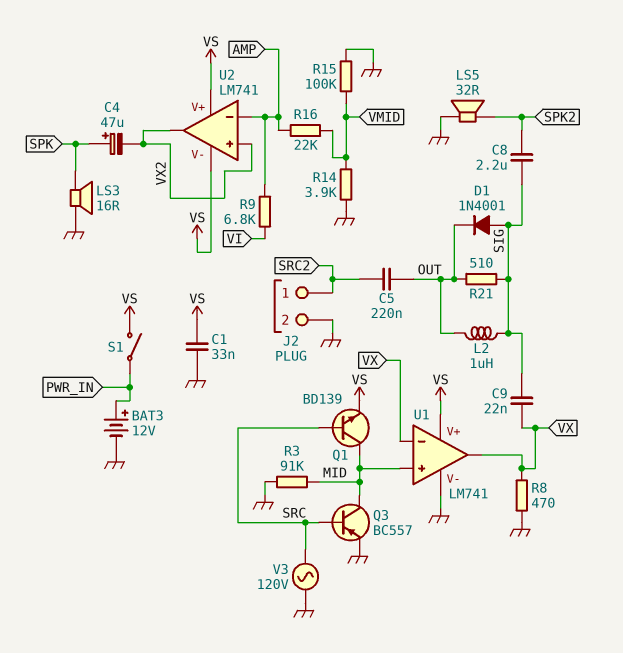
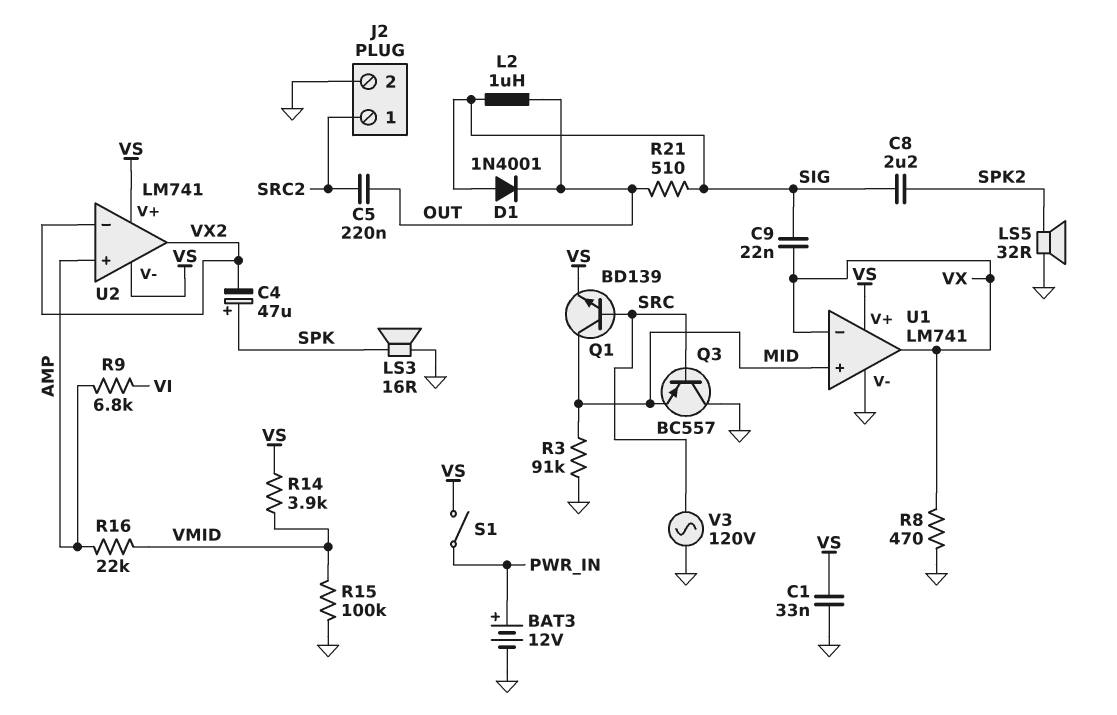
Q3: PNP BC557 (B SRC, C MID, E GND) -> PNP BC557 (B SRC, C GND, E MID)
R14: 3.9k (GND, VMID) -> 3.9k (VMID, VS)
U2 pin in+: VX2 -> AMP
U2 pin in-: AMP -> VX2

